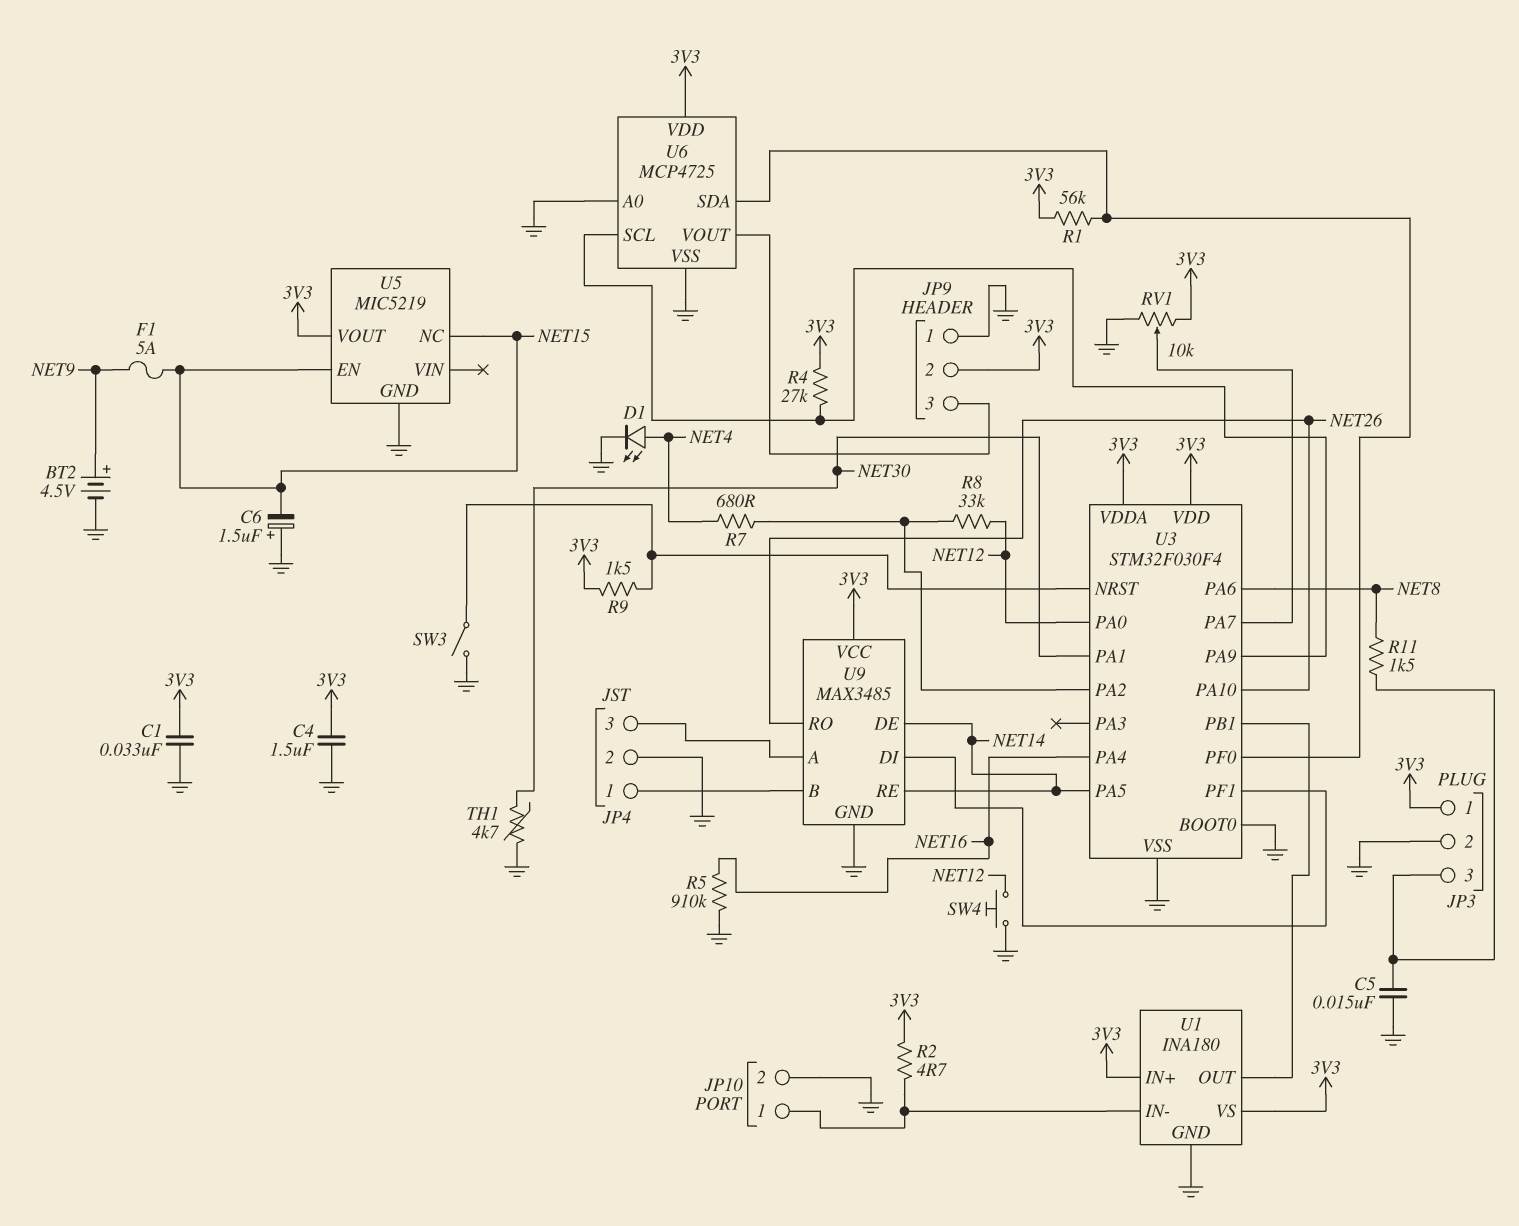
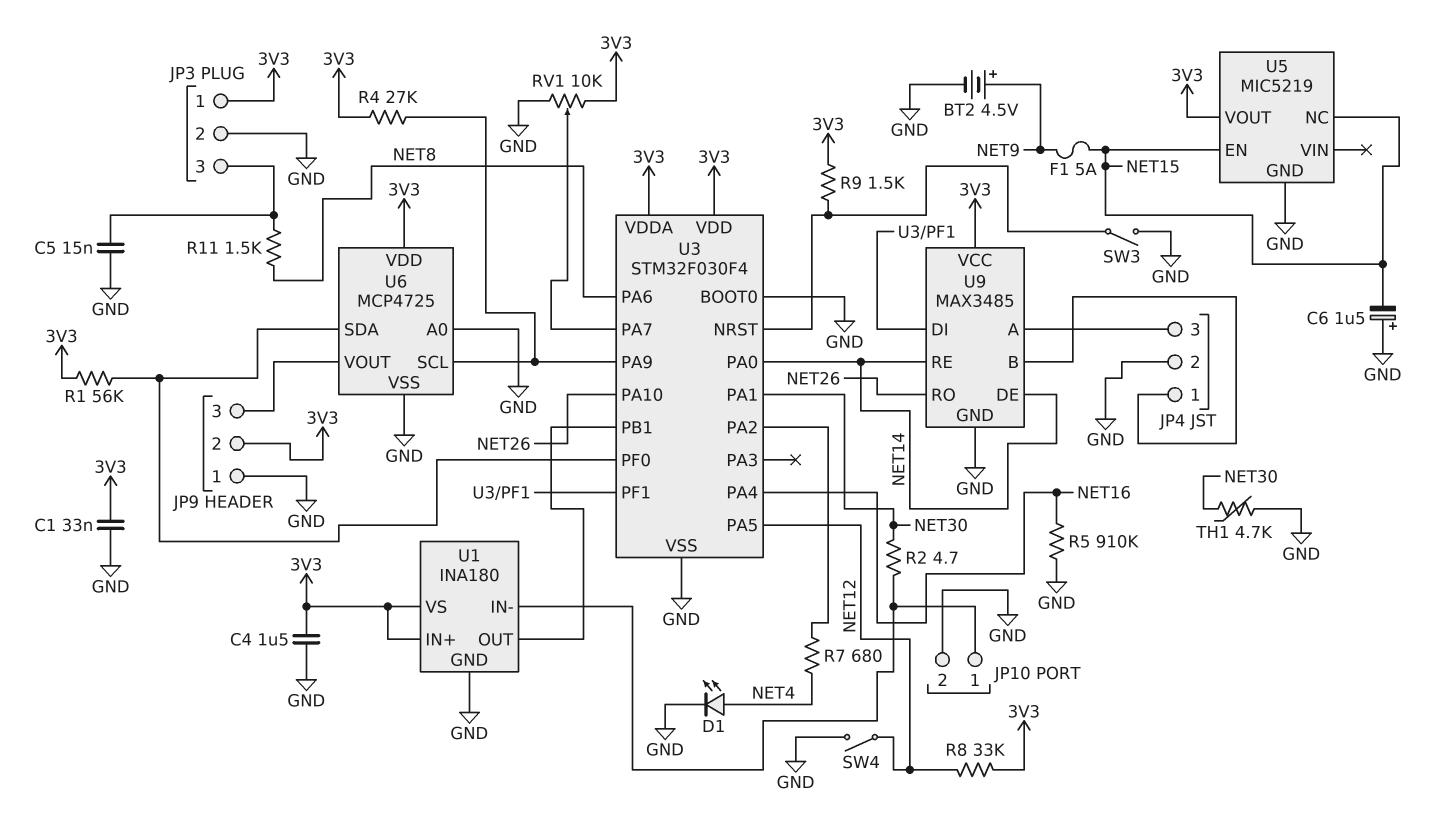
R2: 4.7 (3V3, JP10/1) -> 4.7 (JP10/1, NET30)
R8: 33k (NET12, U3/PA2) -> 33k (3V3, NET12)
SW4: button (GND, NET12) -> switch (GND, NET12)
U3 pin PA0: NET12 -> NET14
U3 pin PA5: NET14 -> NET12

